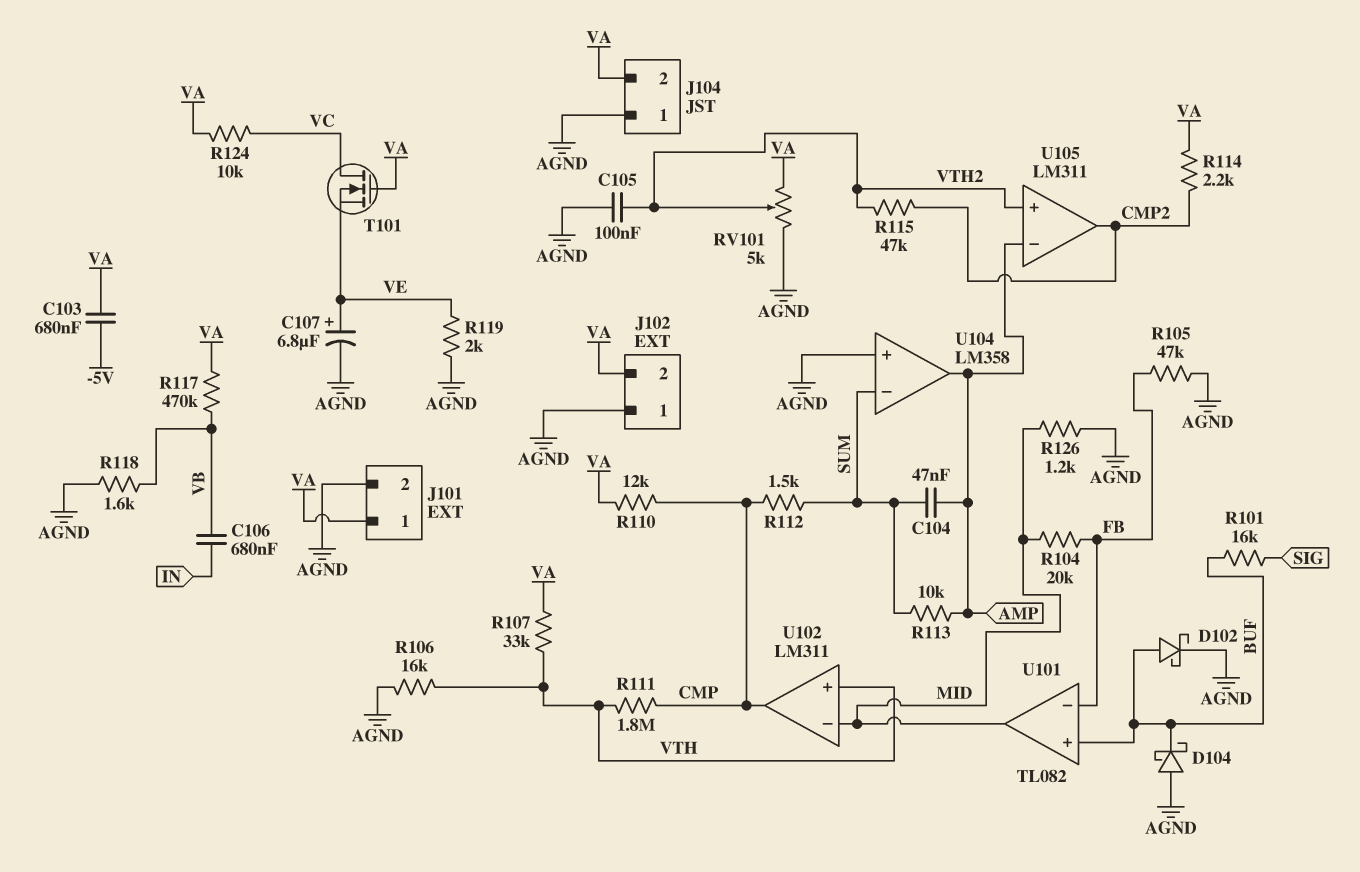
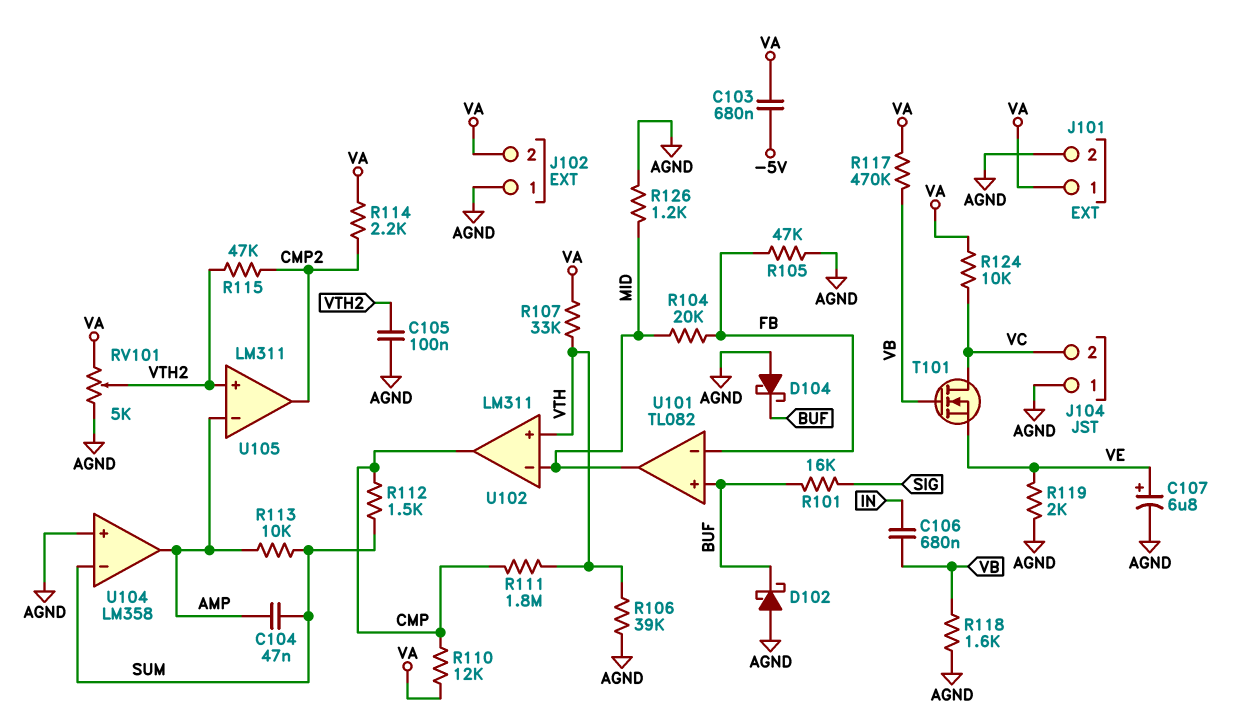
D102: schottky (A BUF, K AGND) -> schottky (A AGND, K BUF)
J104 pin 2: VA -> VC
R106: 16k (AGND, VTH) -> 39k (AGND, VTH)
T101: NMOS (G VA, D VC, S VE) -> NMOS (G VB, D VC, S VE)

